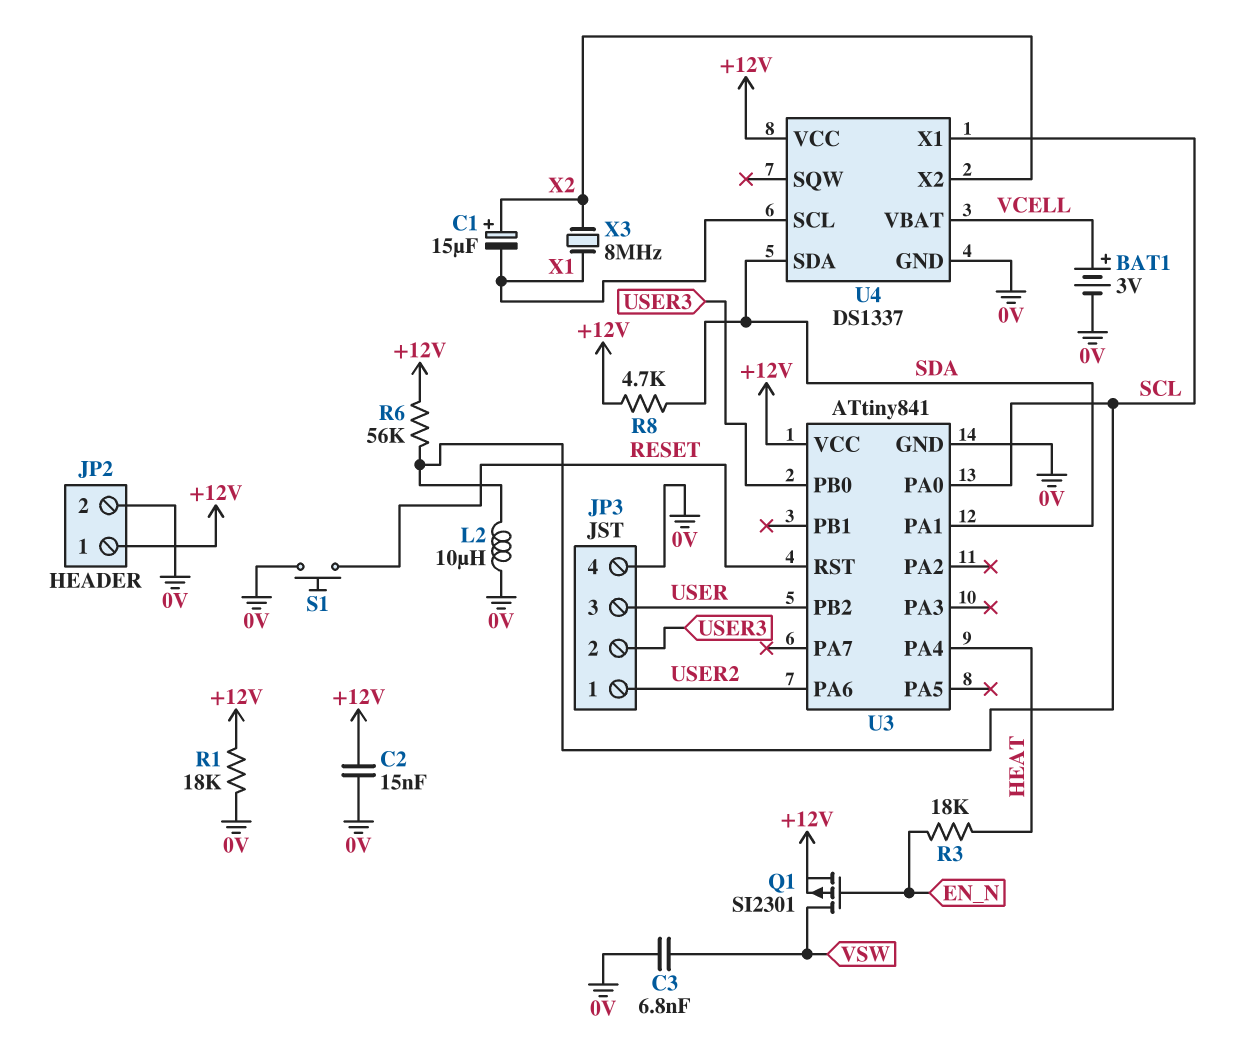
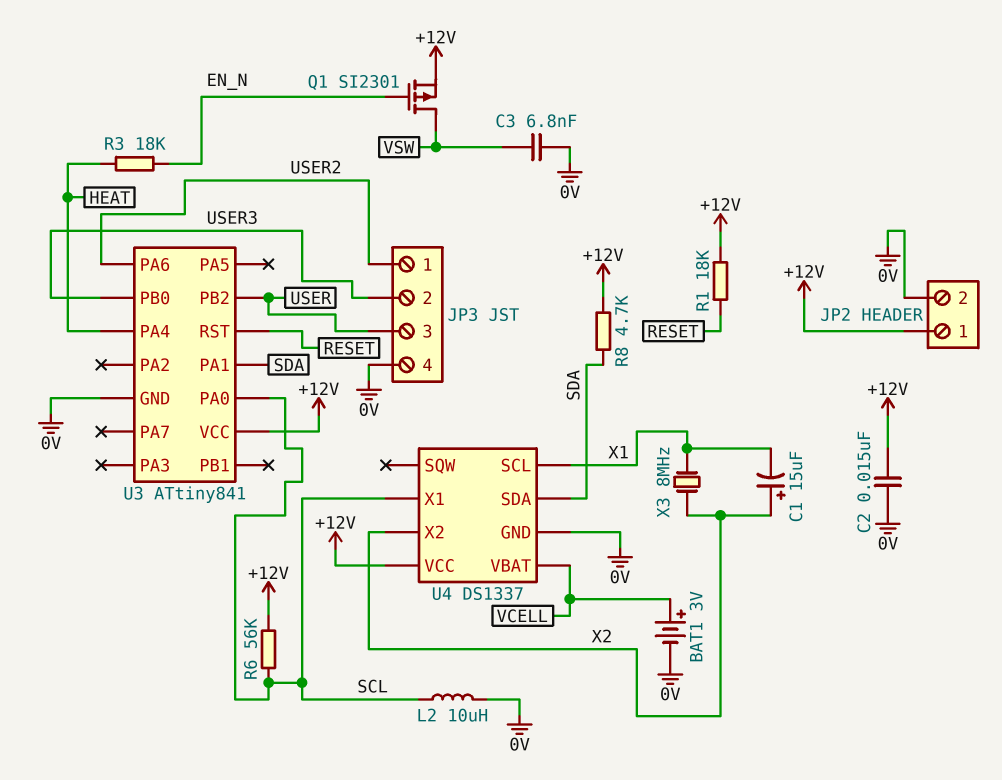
R1: 18k (+12V, 0V) -> 18k (+12V, RESET)
S1: button (0V, RESET) -> none

